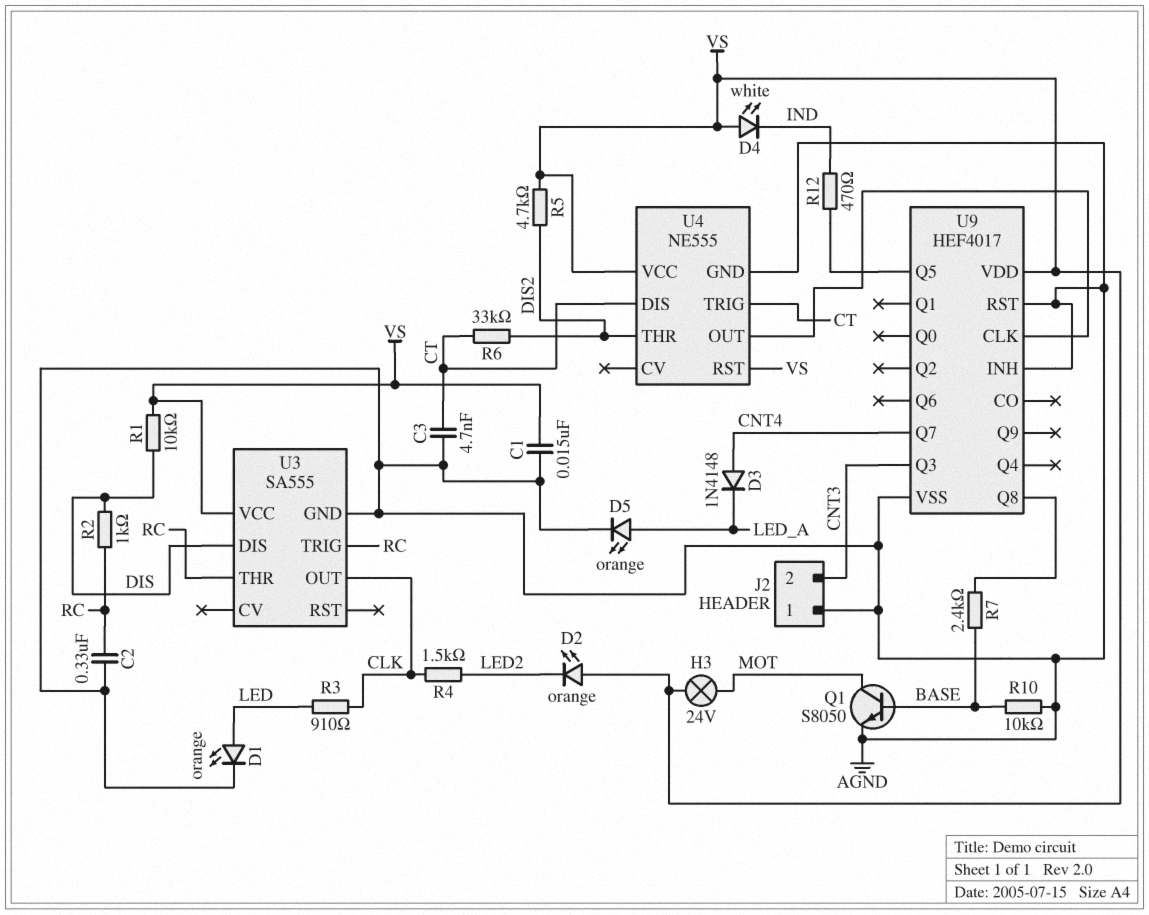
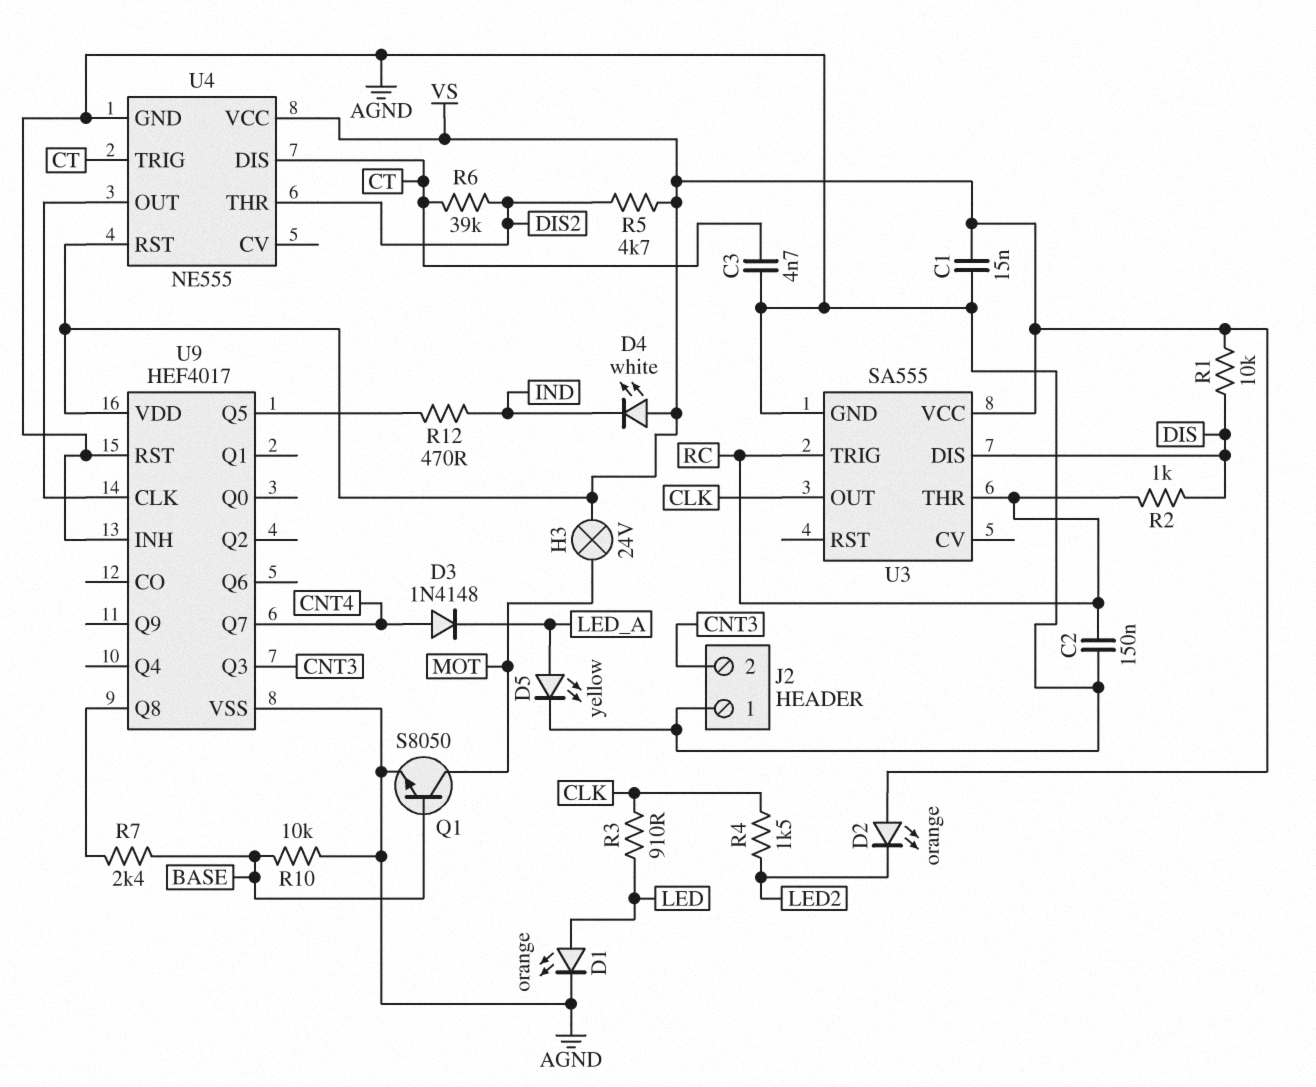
C2: 330nF (AGND, RC) -> 150nF (AGND, RC)
D5: LED orange (A LED_A, K AGND) -> LED yellow (A LED_A, K AGND)
R6: 33k (CT, DIS2) -> 39k (CT, DIS2)

